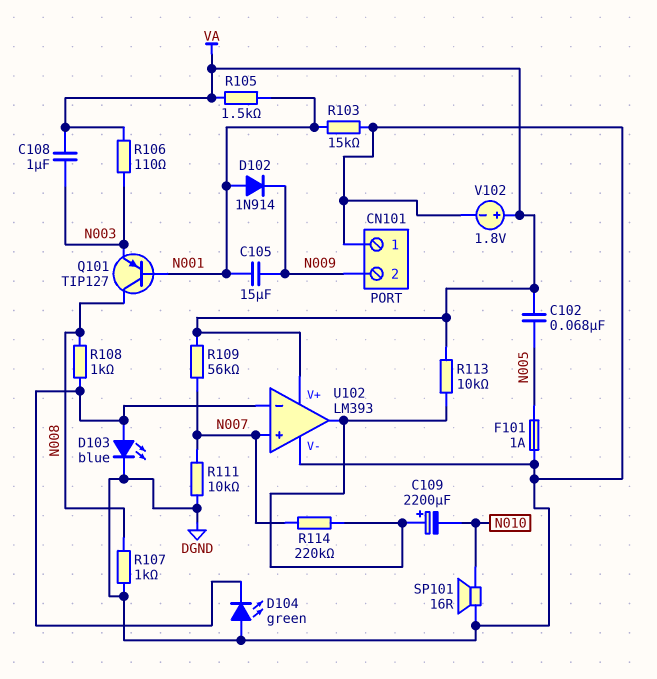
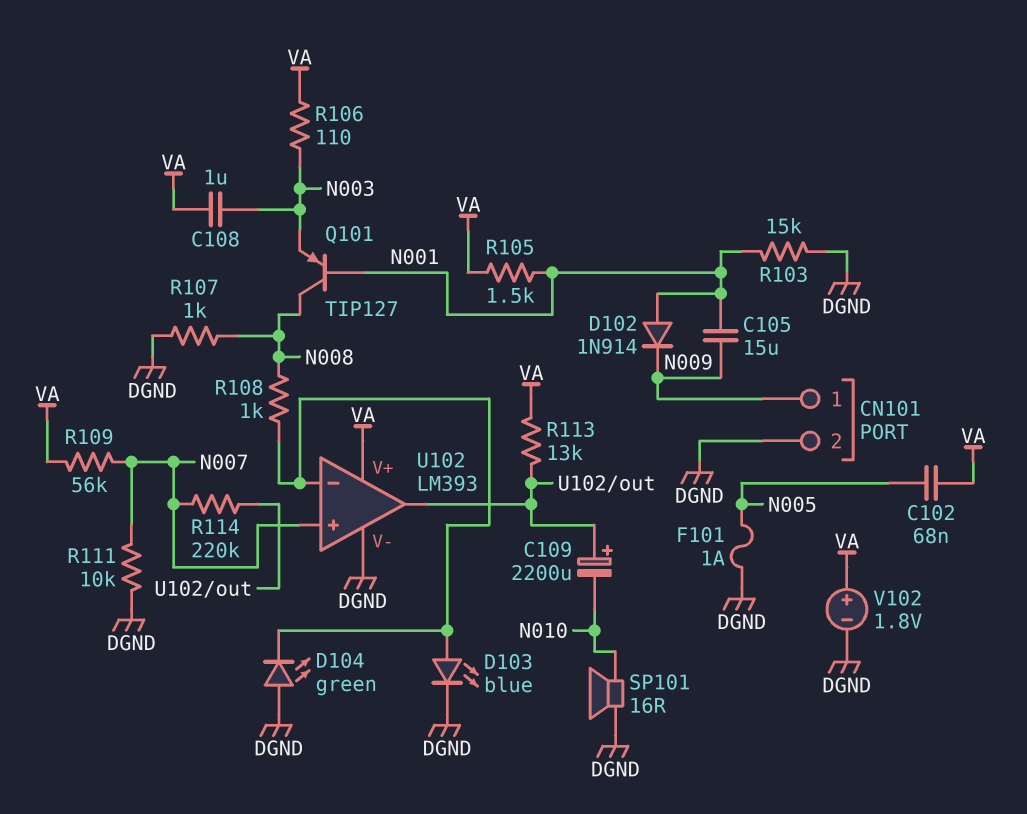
CN101 pin 1: DGND -> N009
CN101 pin 2: N009 -> DGND
R113: 10k (U102/out, VA) -> 13k (U102/out, VA)

